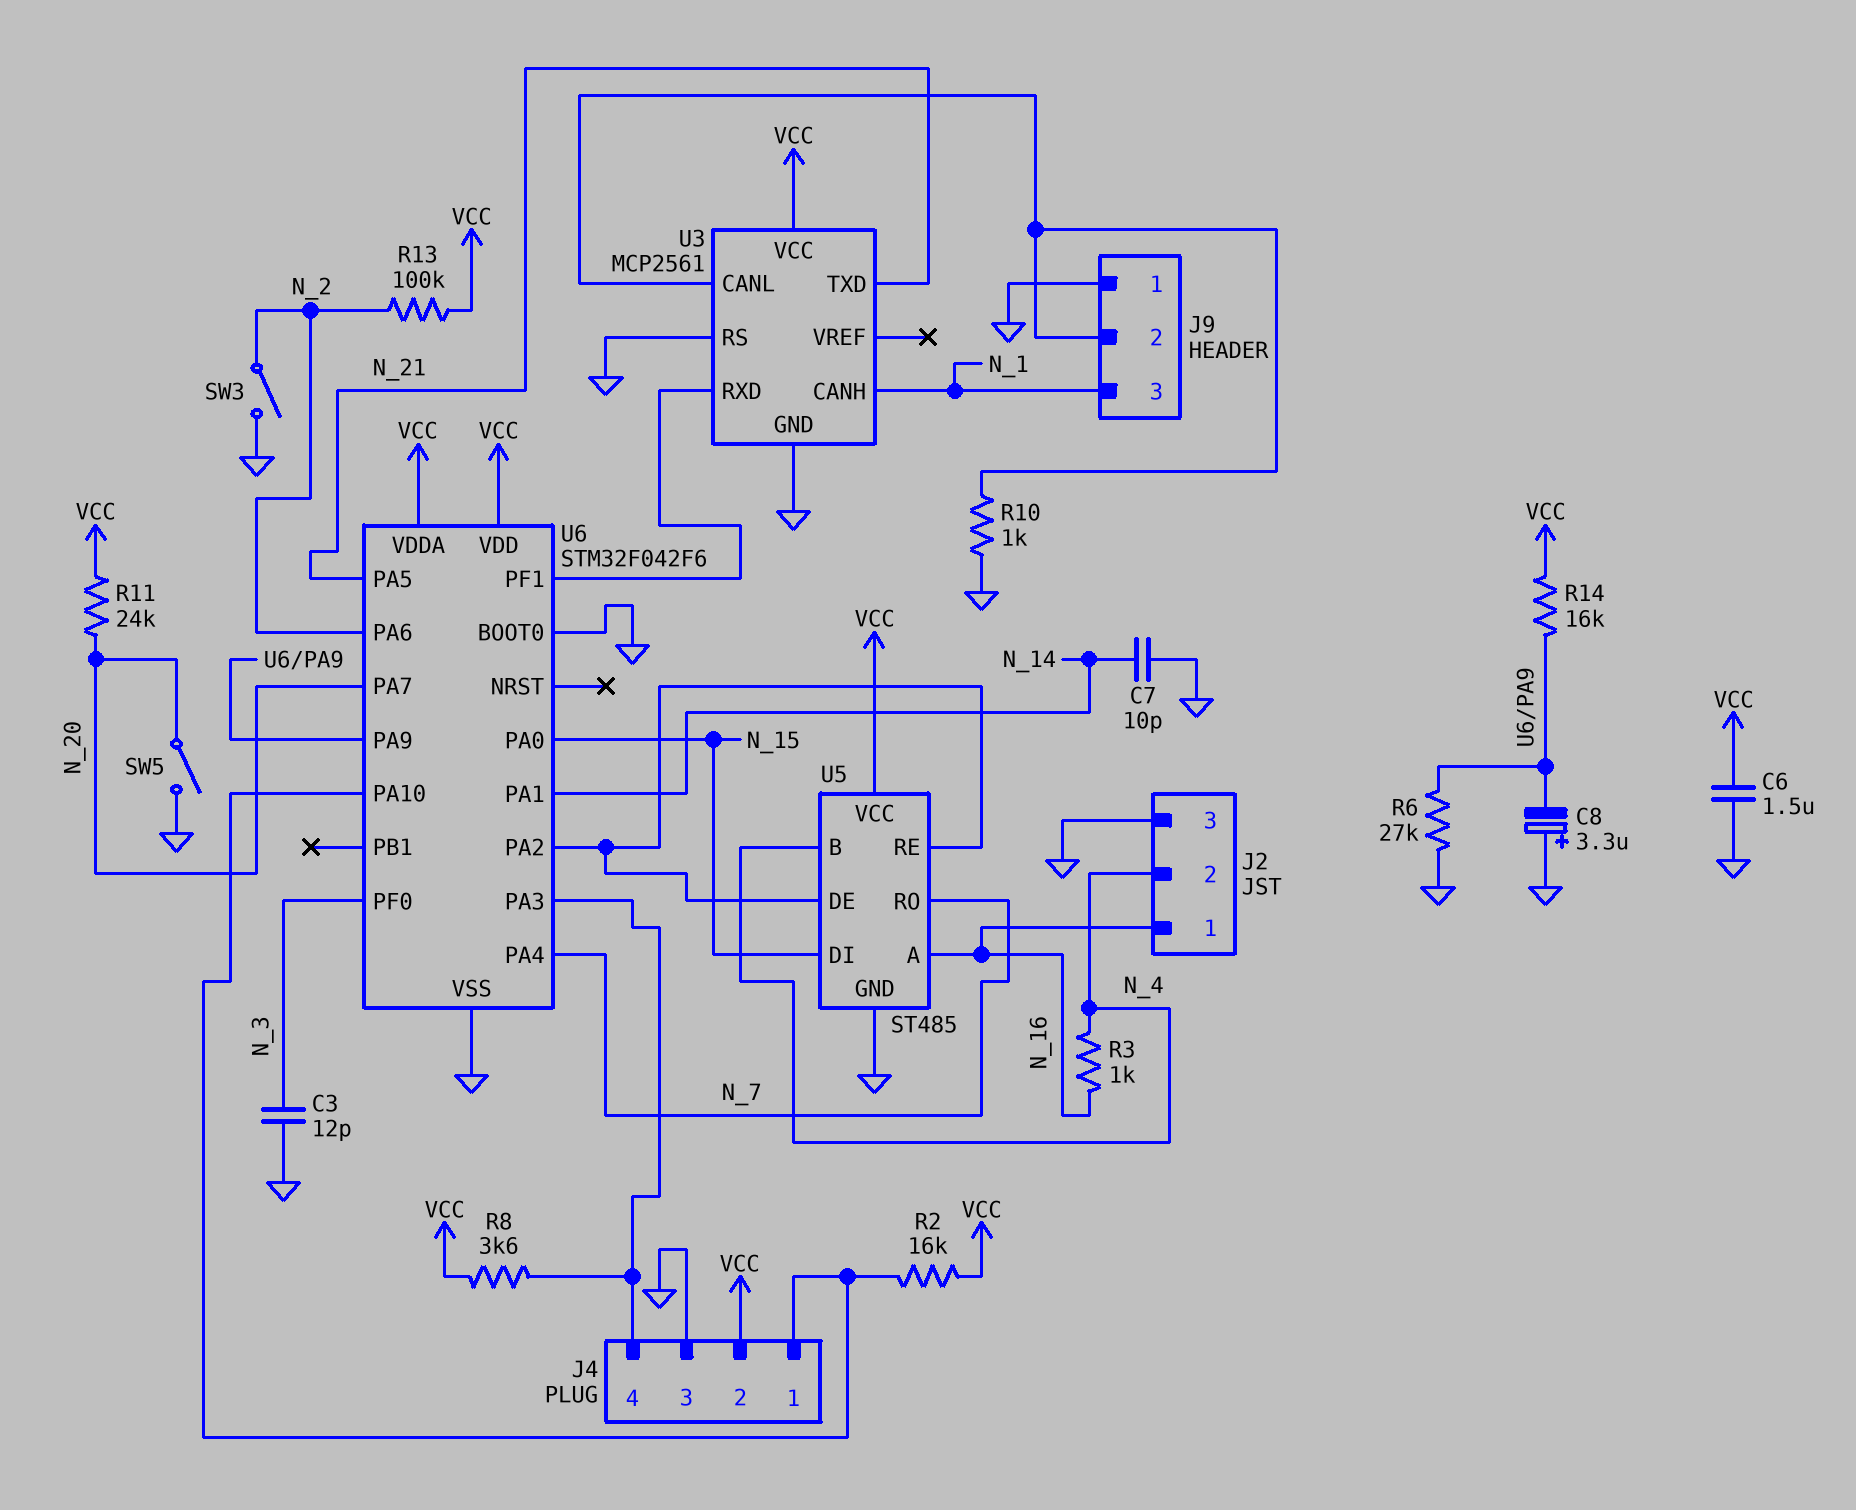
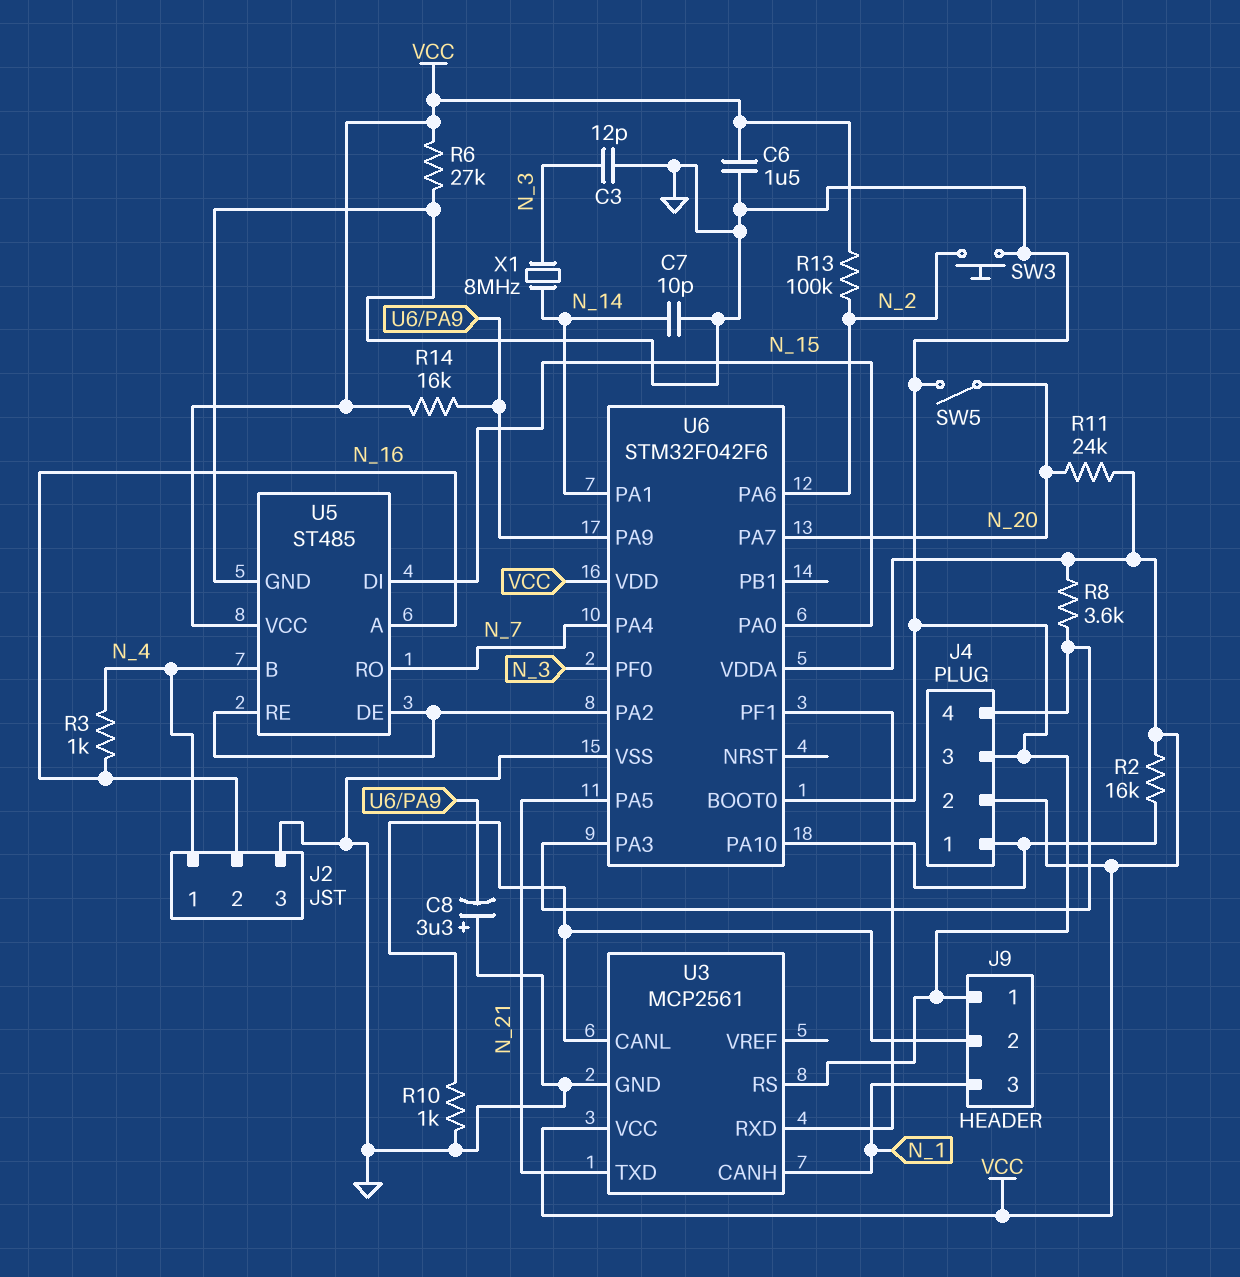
J2 pin 1: N_16 -> N_4
J2 pin 2: N_4 -> N_16
R6: 27k (GND, U6/PA9) -> 27k (GND, VCC)
SW3: switch (GND, N_2) -> button (GND, N_2)
X1: none -> 8MHz (N_3, N_14)

